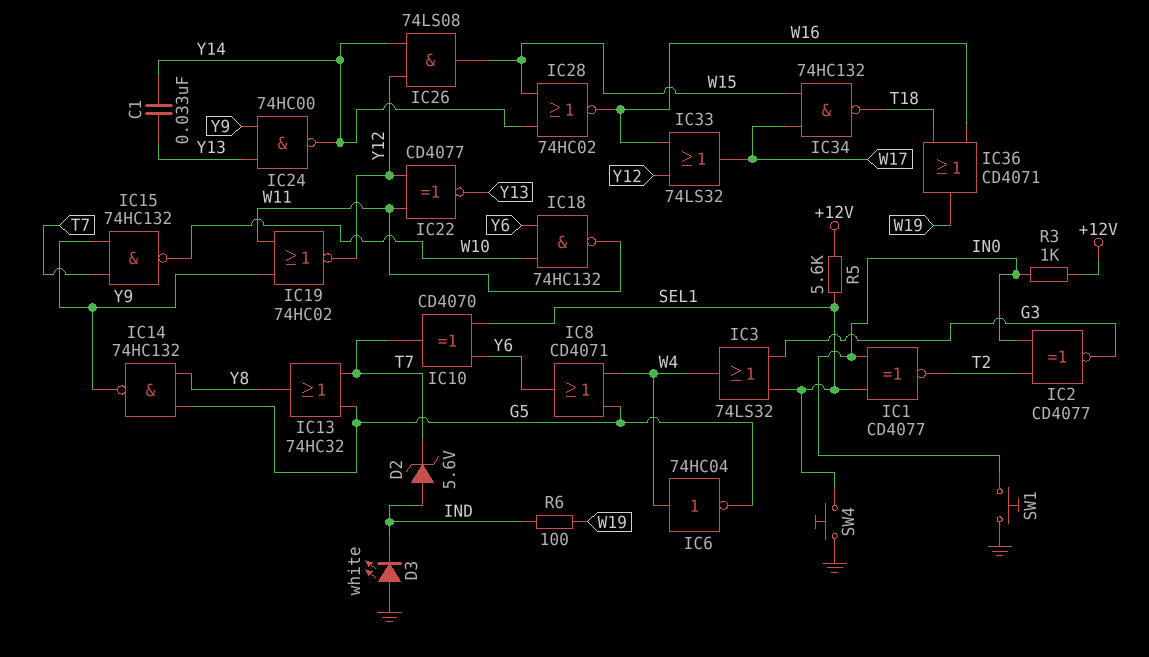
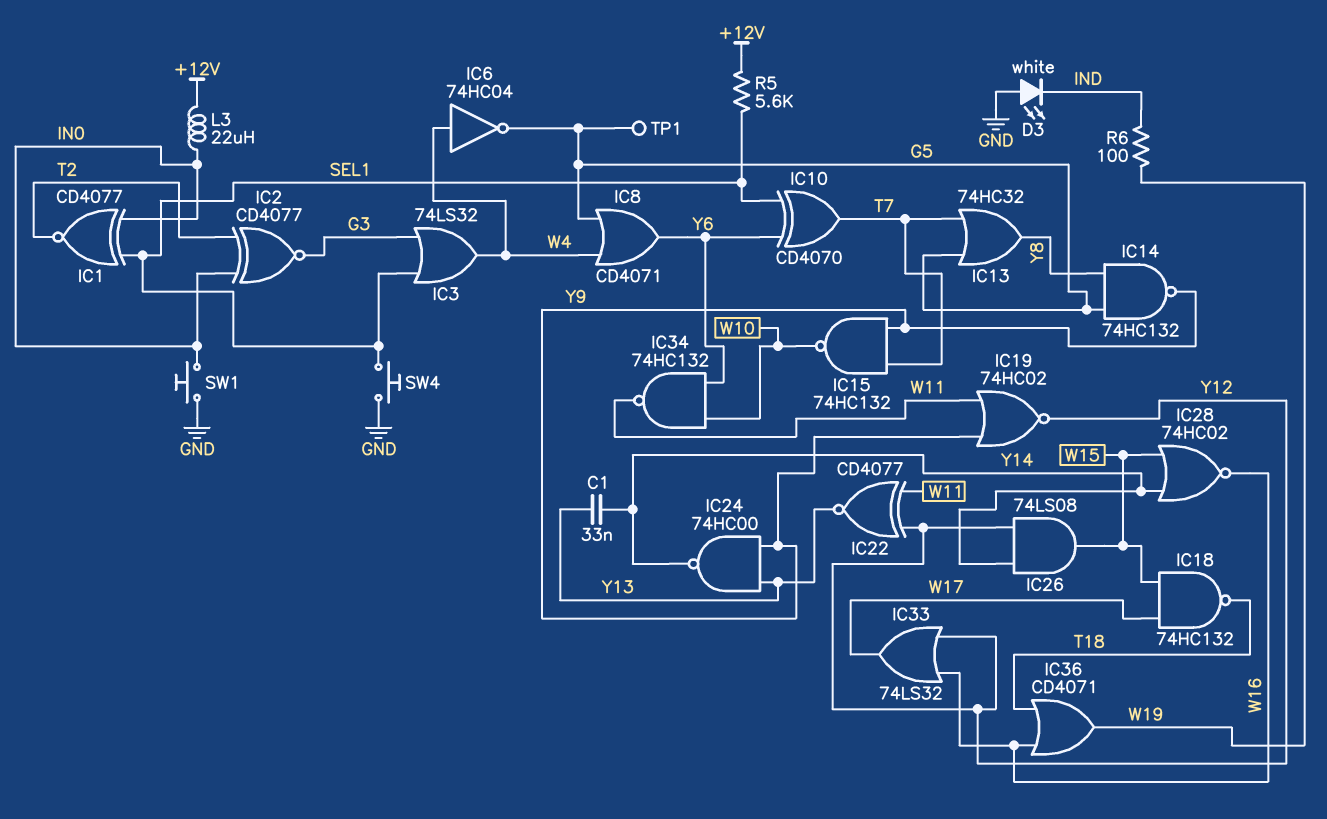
D2: zener 5.6V (A IND, K T7) -> none
IC18: NAND 74HC132 (in W10, in Y6, out W11) -> NAND 74HC132 (in W15, in W17, out T18)
IC34: NAND 74HC132 (in W15, in W17, out T18) -> NAND 74HC132 (in W10, in Y6, out W11)
L3: none -> 22uH (+12V, IN0)
R3: 1k (+12V, IN0) -> none
TP1: none -> test point (G5)

